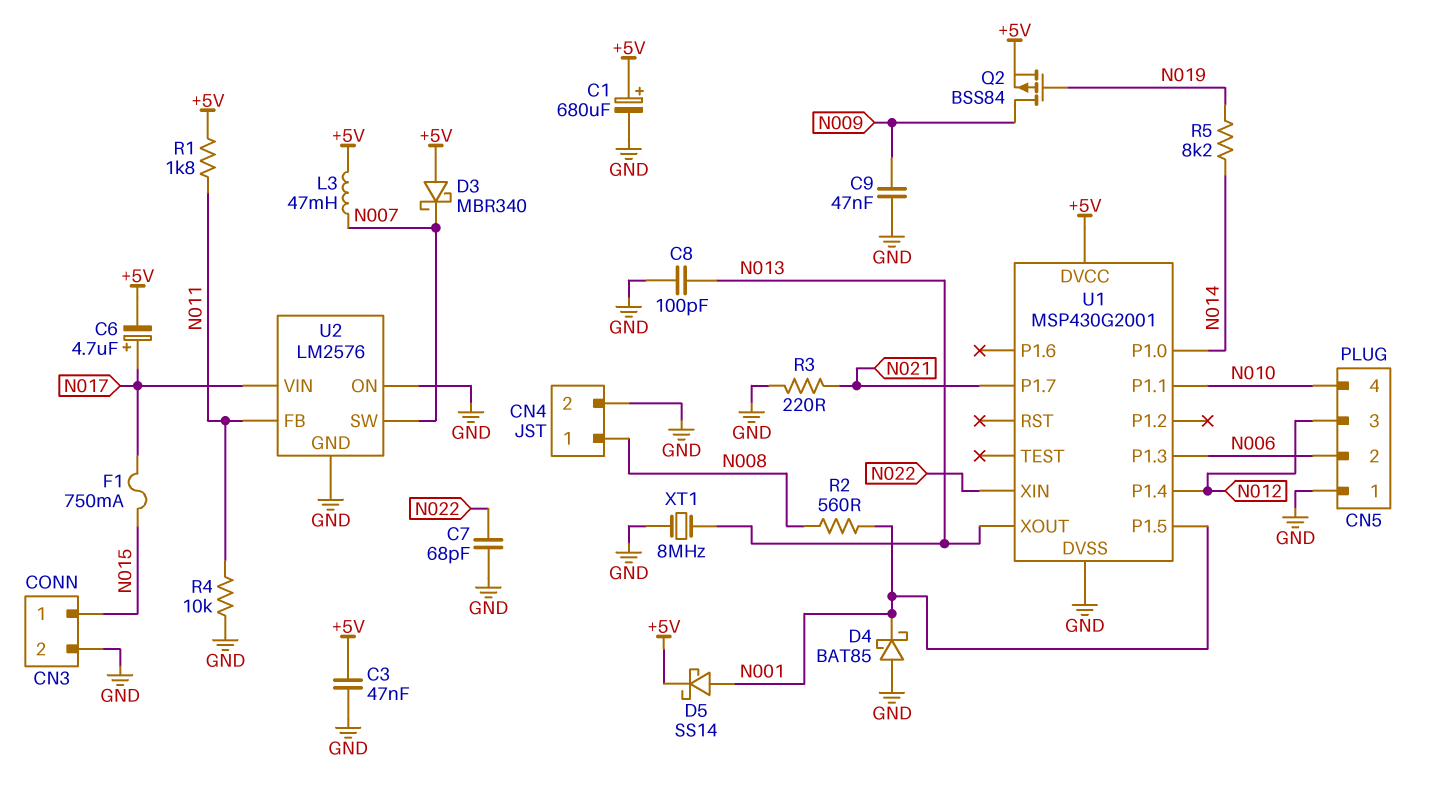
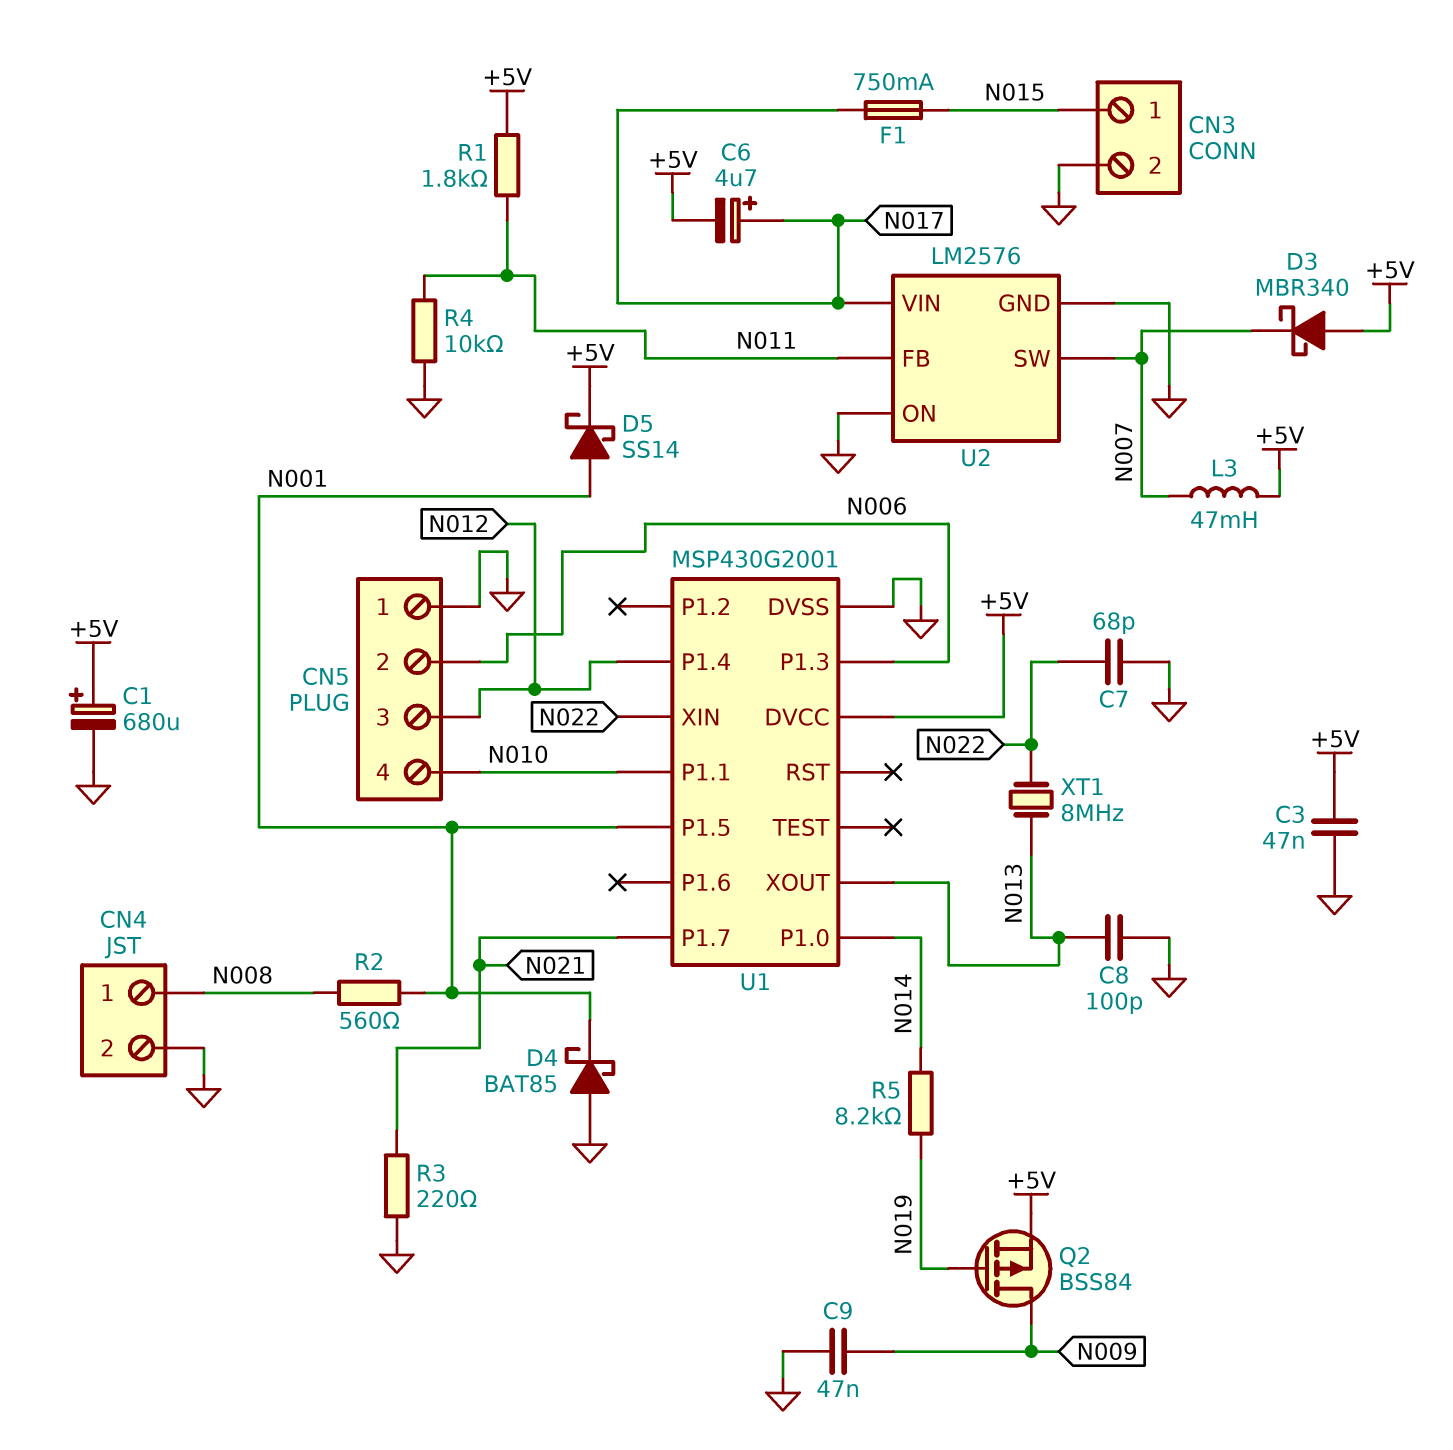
XT1: 8MHz (GND, N013) -> 8MHz (N013, N022)

